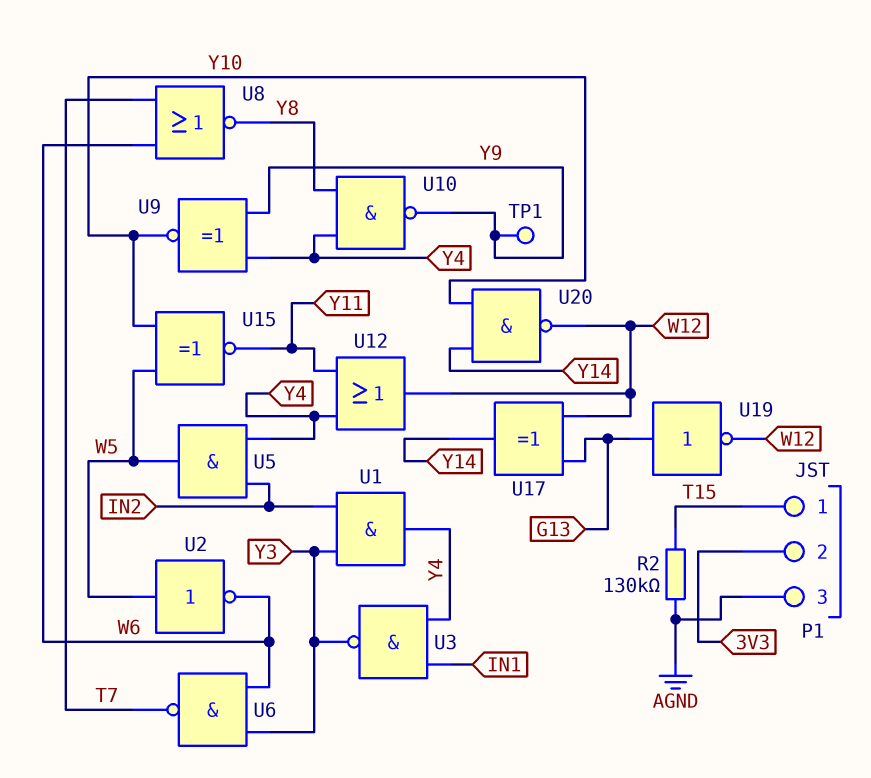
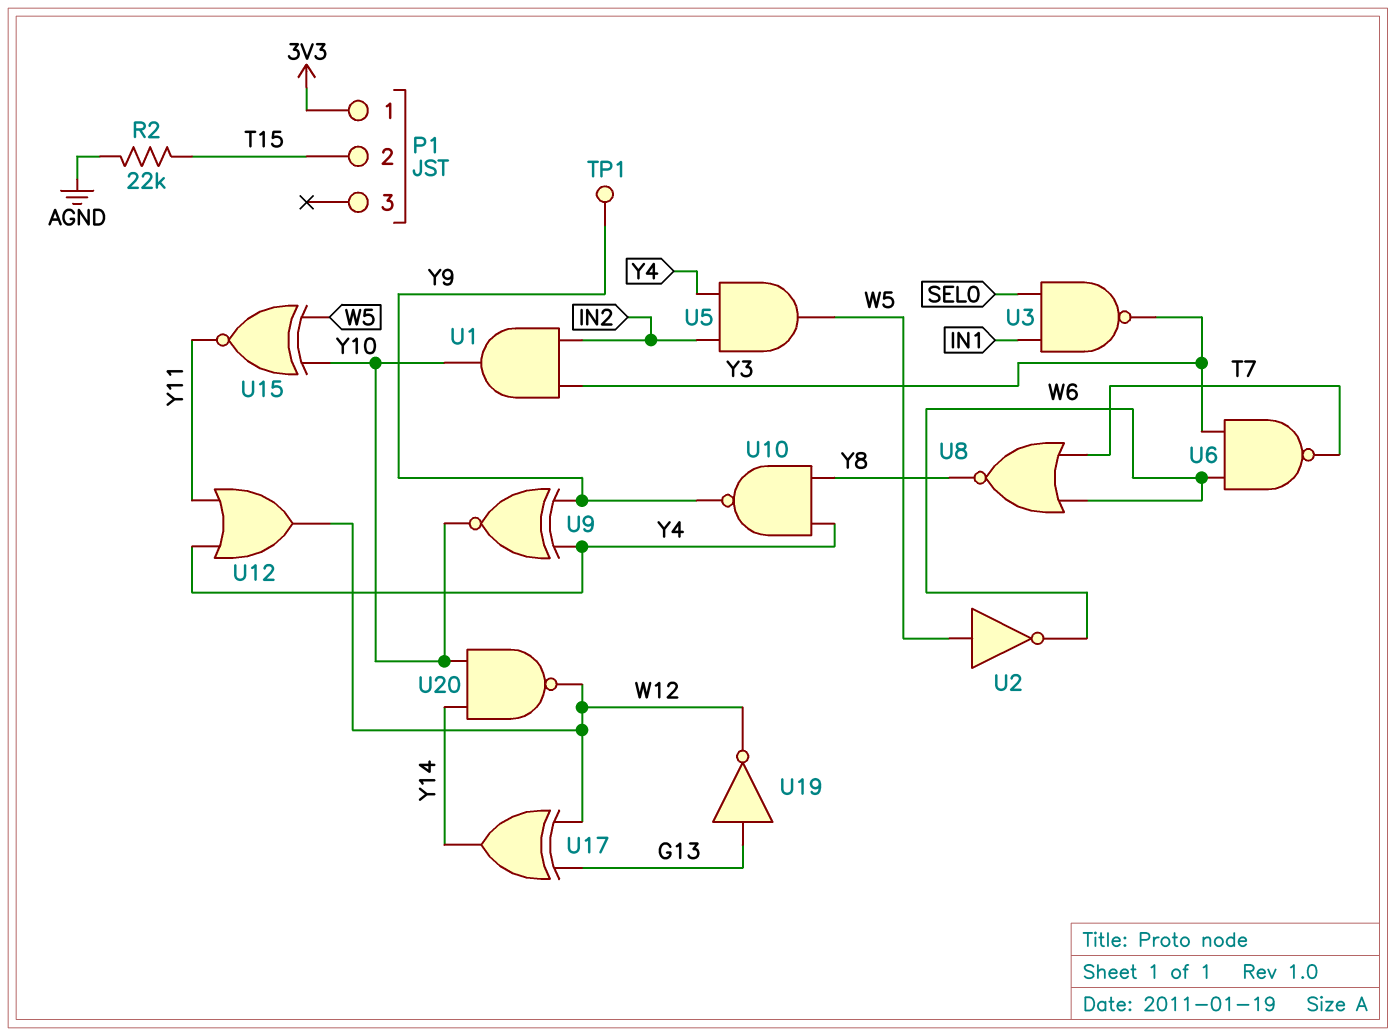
P1 pin 1: T15 -> 3V3
P1 pin 2: 3V3 -> T15
P1 pin 3: AGND -> none
R2: 130k (AGND, T15) -> 22k (AGND, T15)
U1: AND (in IN2, in Y3, out Y4) -> AND (in IN2, in Y3, out Y10)
U3: NAND (in IN1, in Y4, out Y3) -> NAND (in IN1, in SEL0, out Y3)

